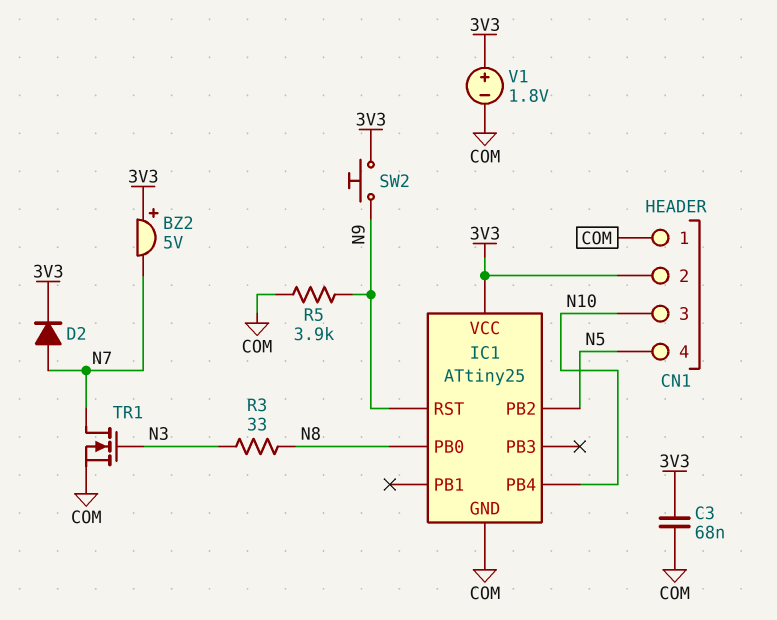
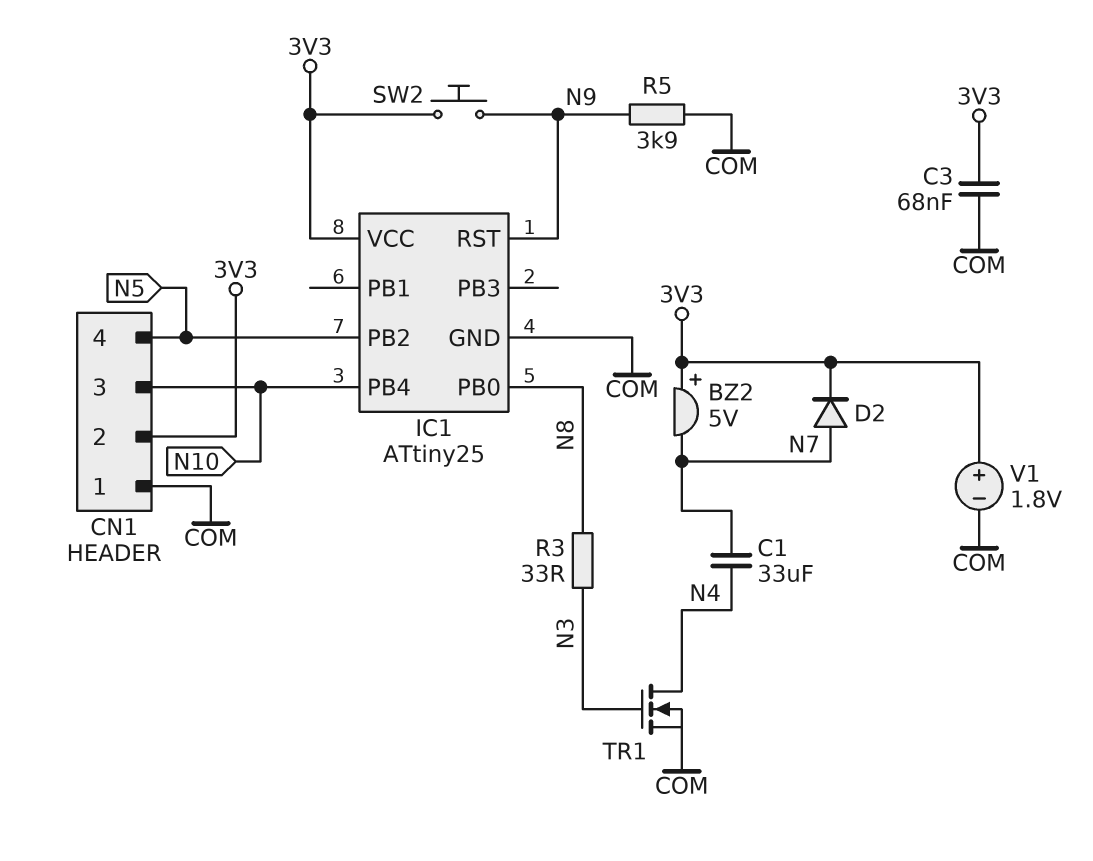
C1: none -> 33uF (N4, N7)
TR1: NMOS (G N3, D N7, S COM) -> NMOS (G N3, D N4, S COM)

